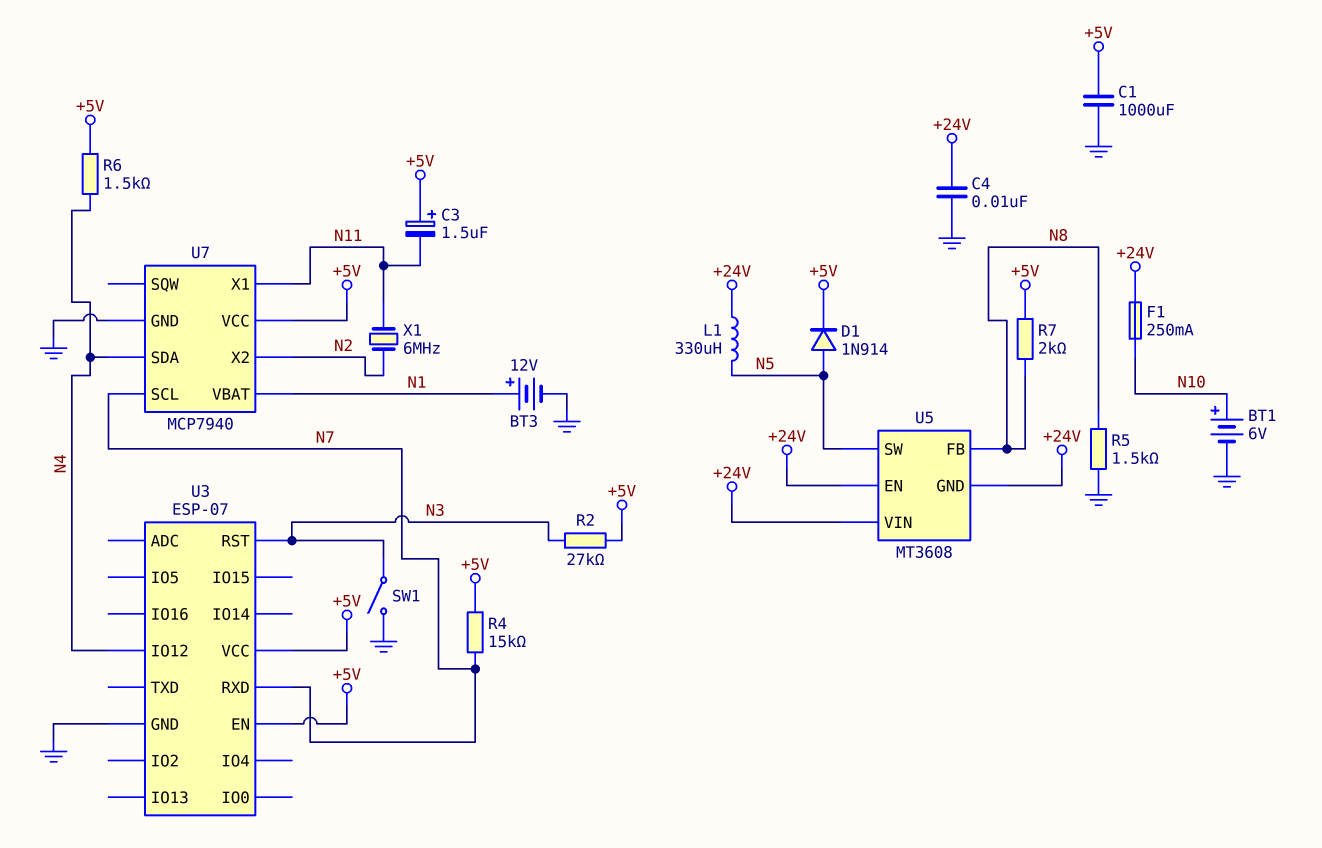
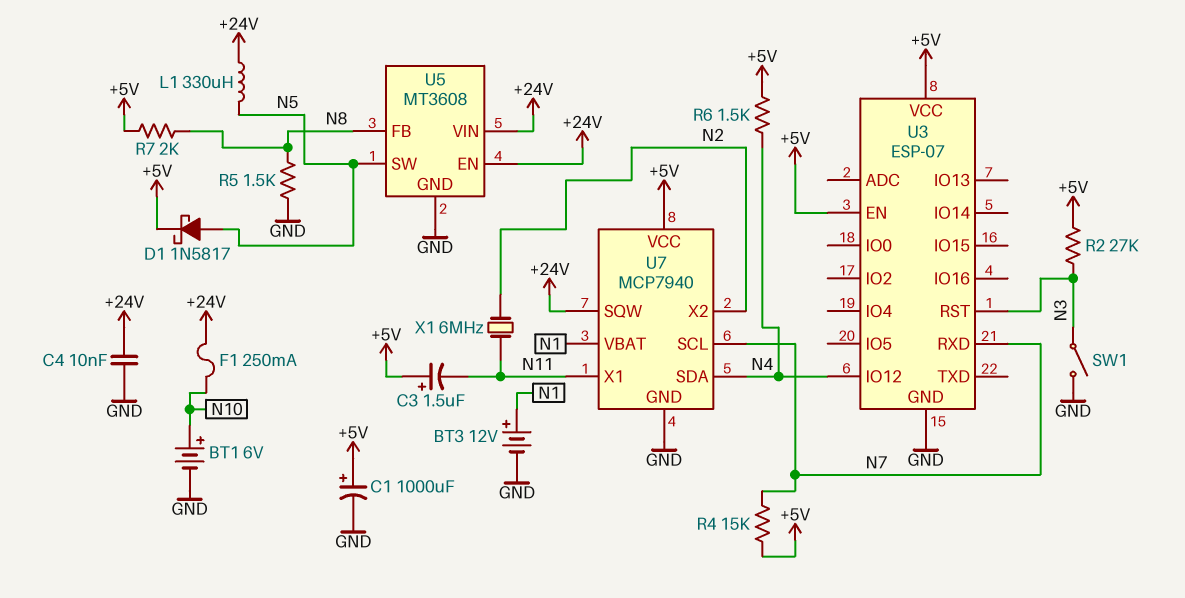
C1: 1000uF (+5V, GND) -> 1000uF (plus +5V, minus GND)
D1: diode 1N914 (A N5, K +5V) -> schottky 1N5817 (A N5, K +5V)
U5 pin GND: +24V -> GND
U7 pin SQW: none -> +24V

